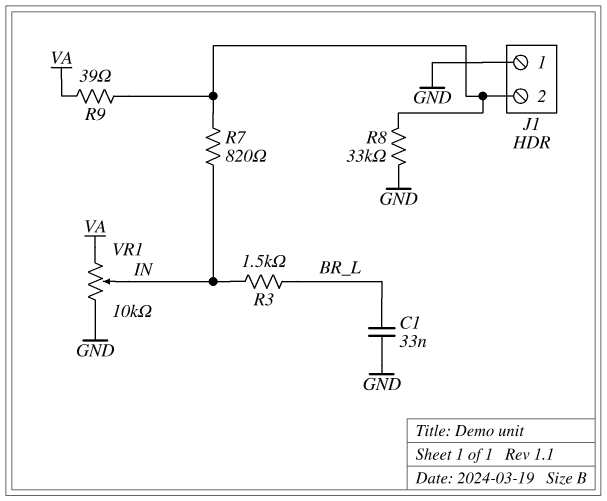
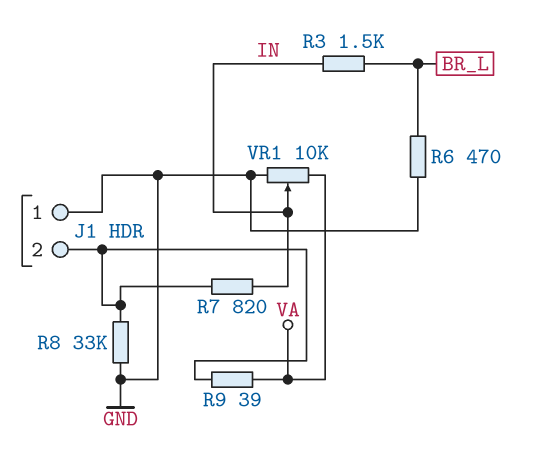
C1: 33nF (BR_L, GND) -> none
R6: none -> 470 (BR_L, GND)

